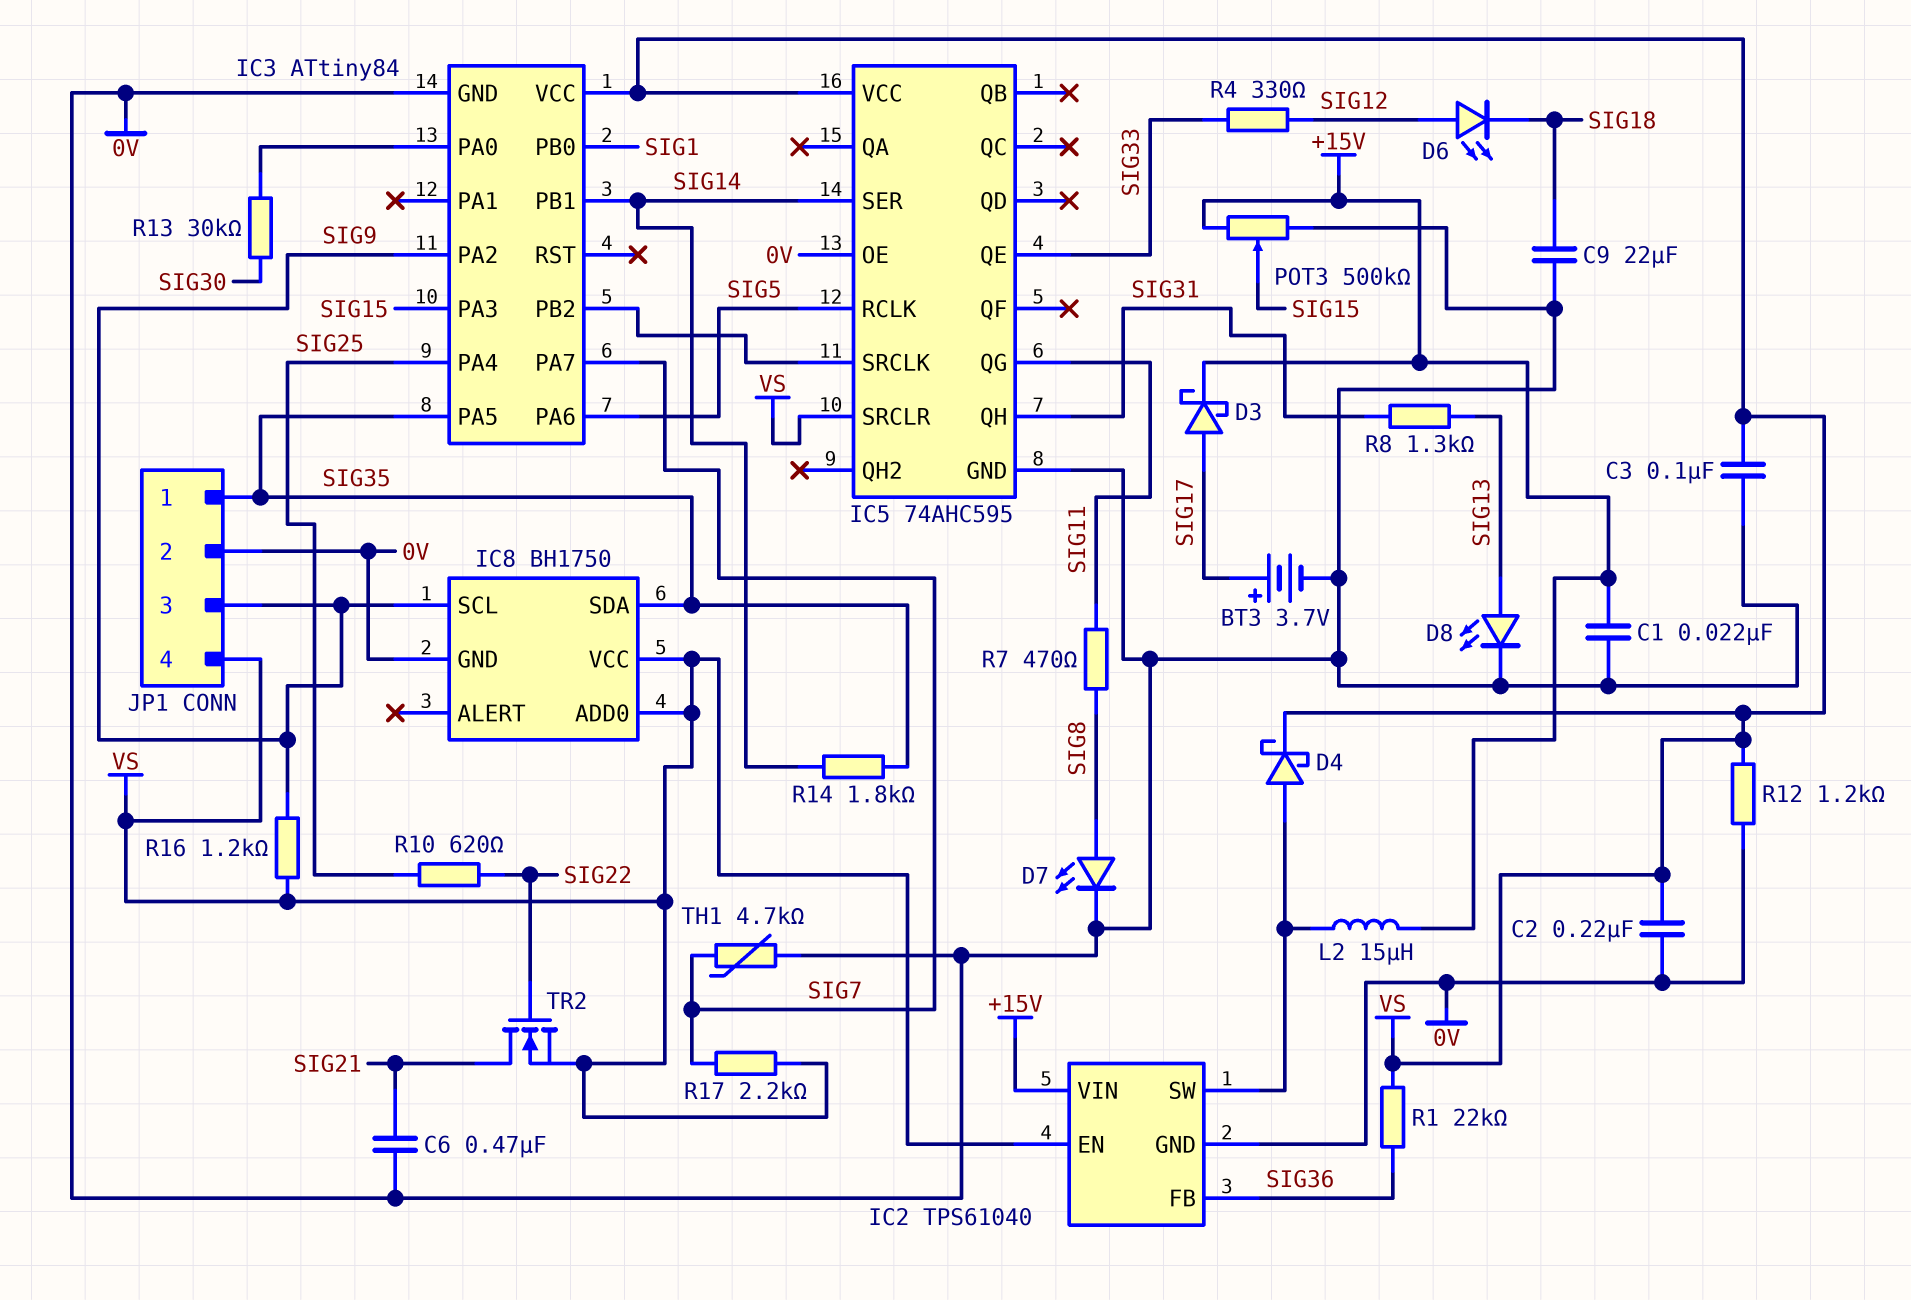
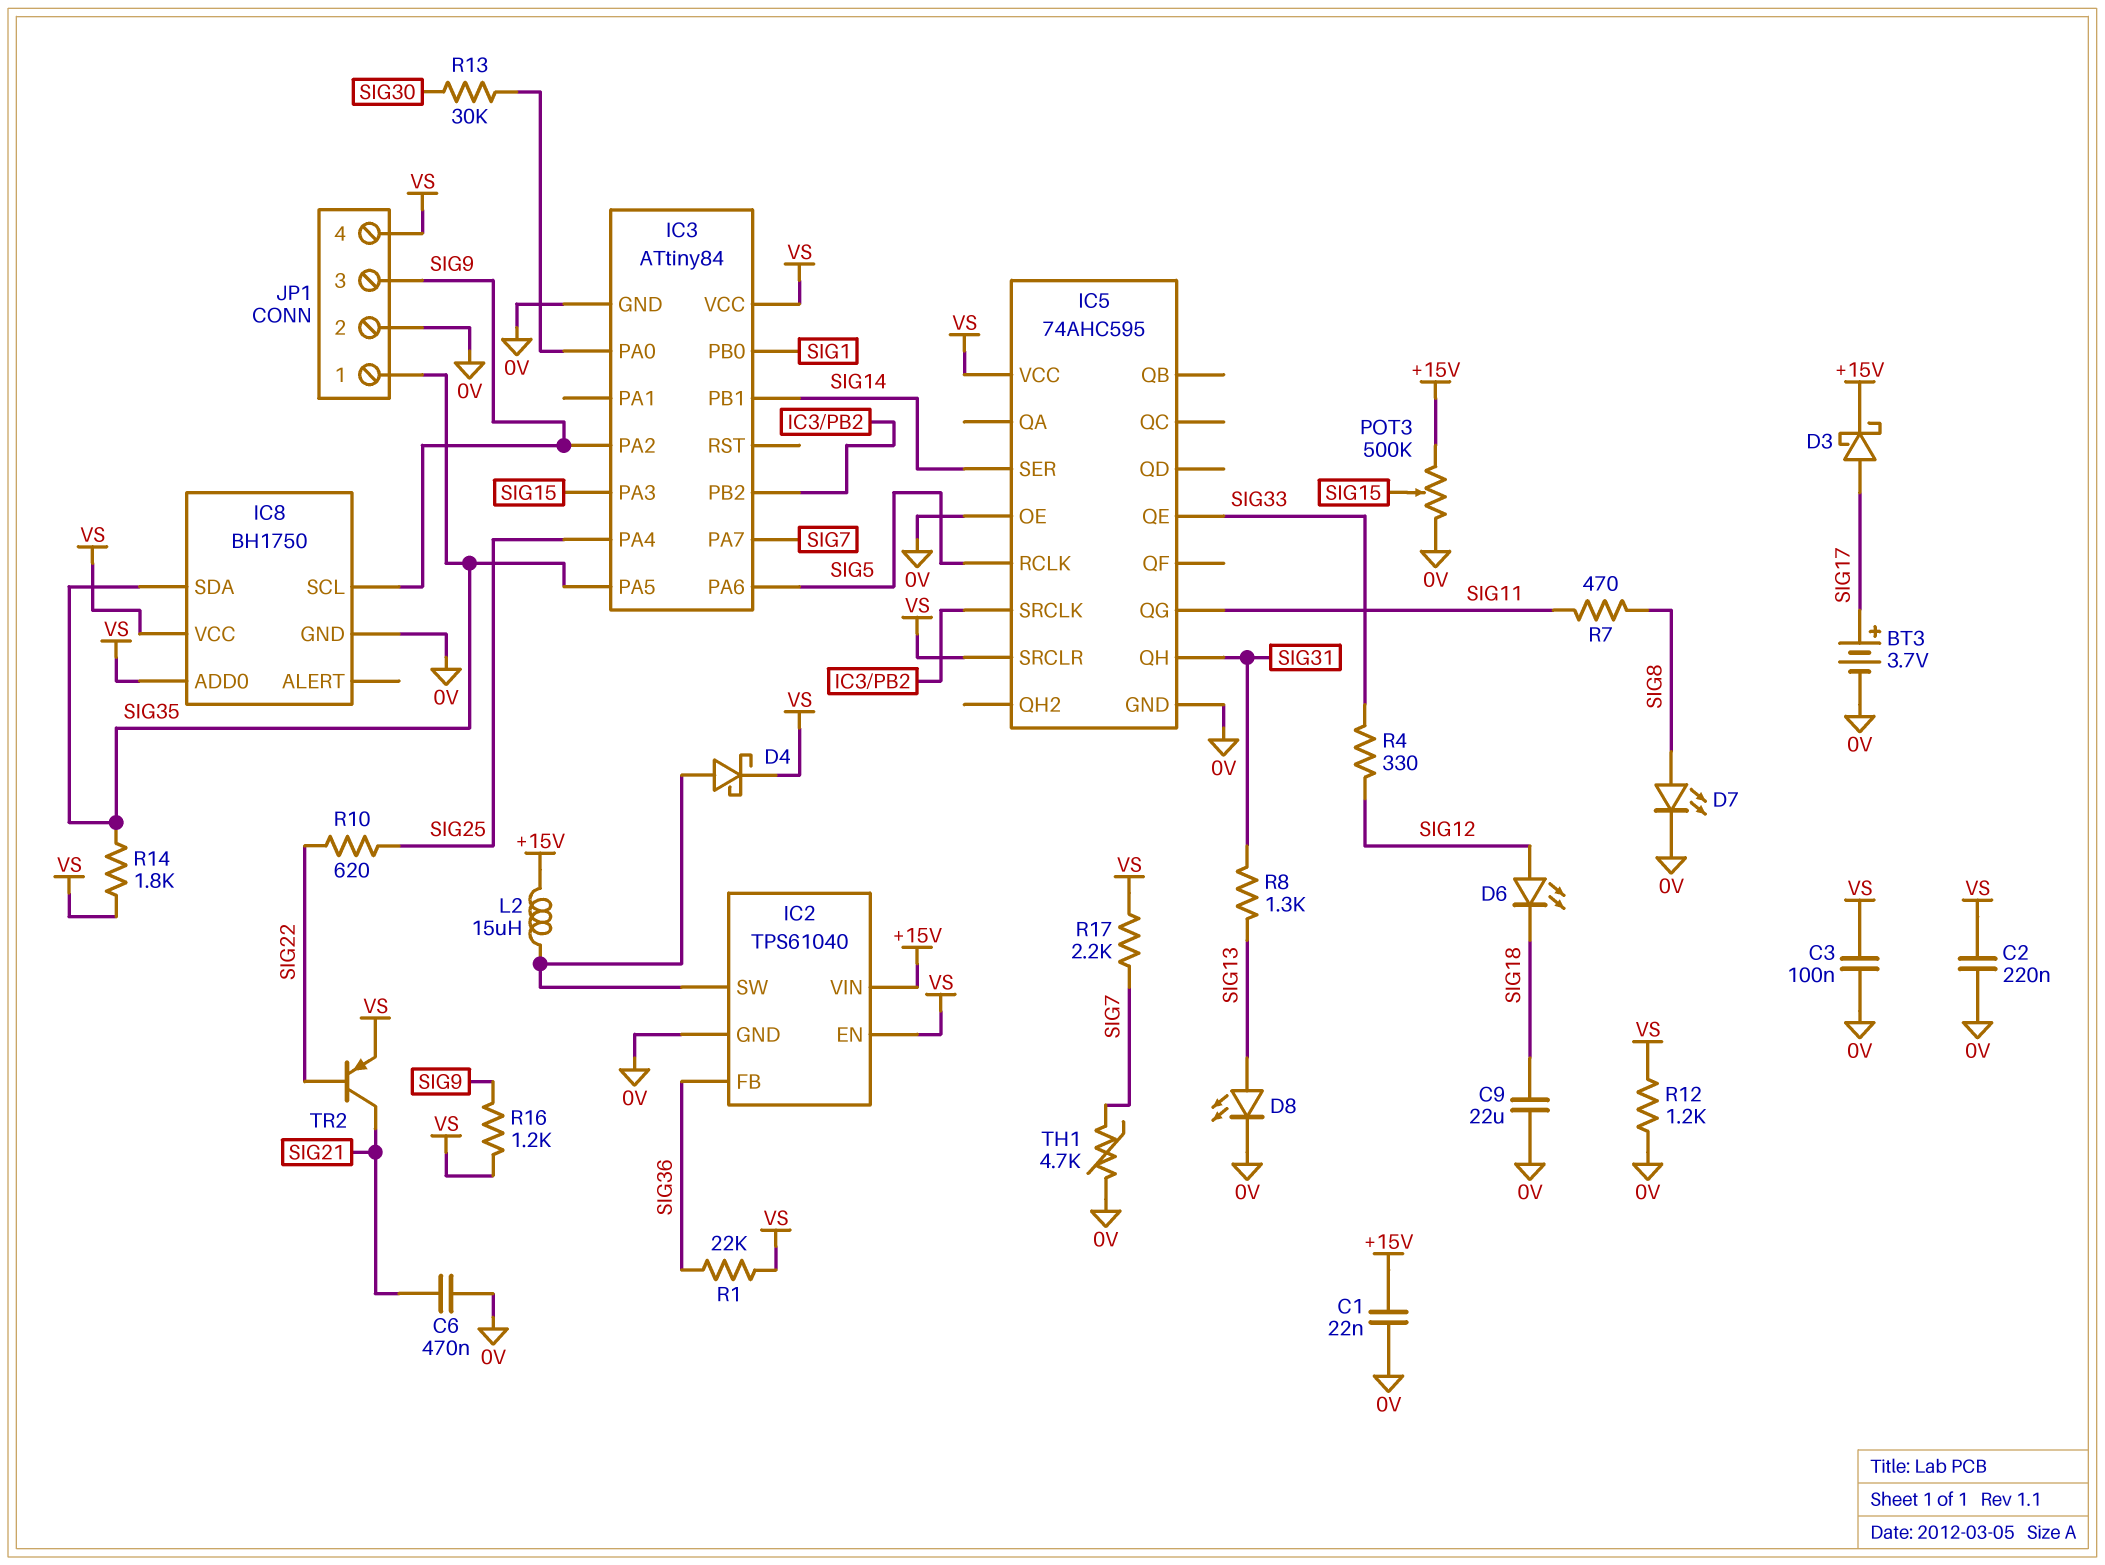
R14: 1.8k (SIG14, SIG35) -> 1.8k (SIG35, VS)
TR2: NMOS (G SIG22, D SIG21, S VS) -> PNP (B SIG22, C SIG21, E VS)

